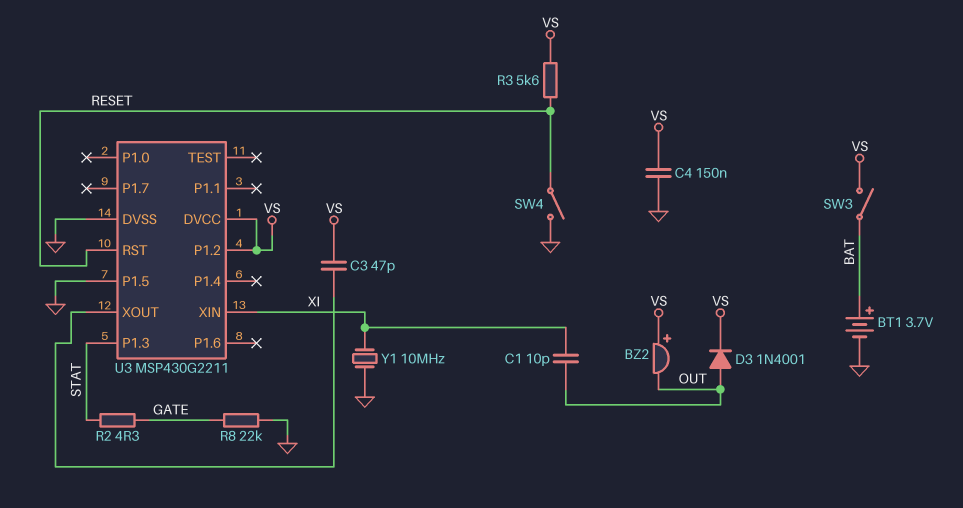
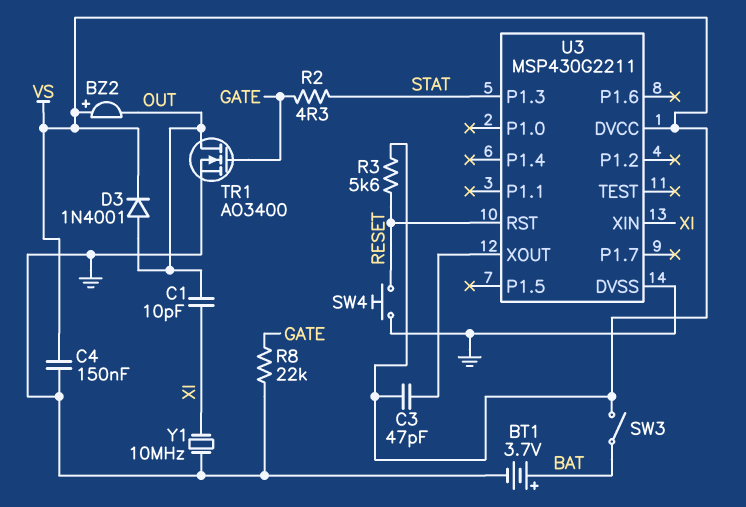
SW4: switch (GND, RESET) -> button (GND, RESET)
TR1: none -> NMOS AO3400 (G GATE, D OUT, S GND)
U3 pin P1.2: VS -> none
U3 pin P1.5: GND -> none

